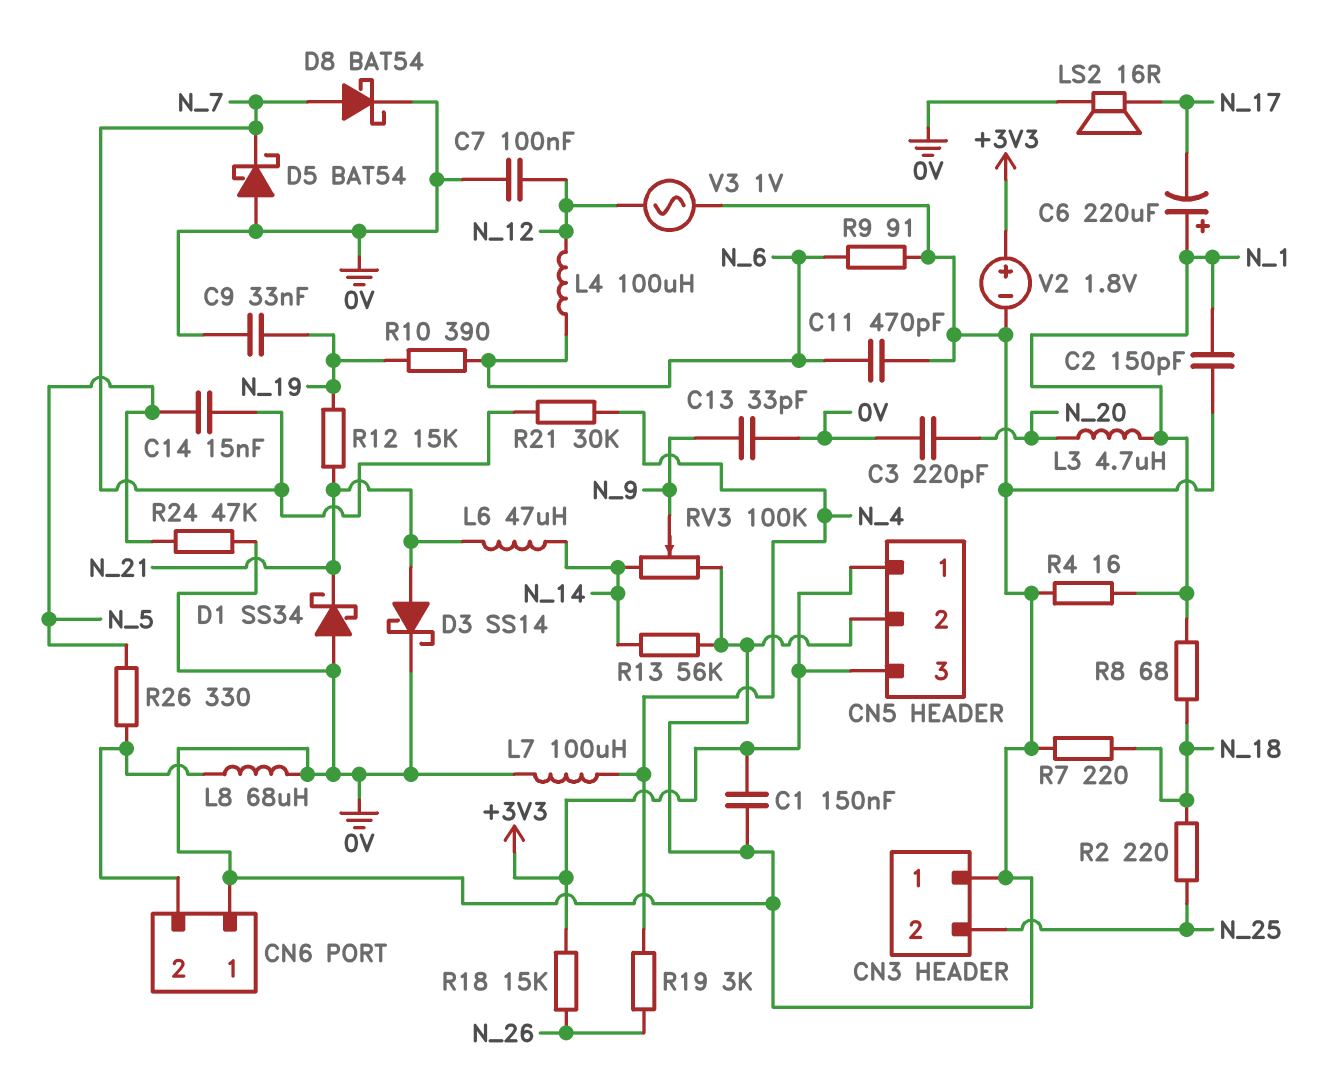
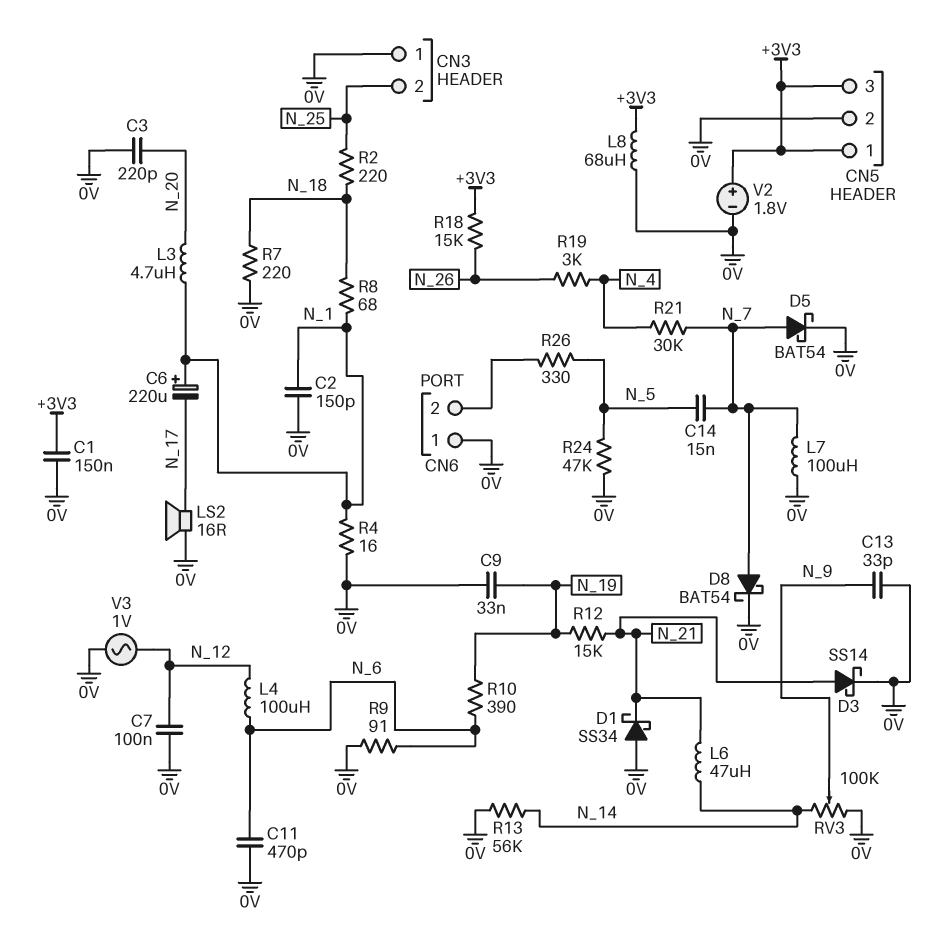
D5: schottky BAT54 (A 0V, K N_7) -> schottky BAT54 (A N_7, K 0V)
L7: 100uH (0V, N_4) -> 100uH (0V, N_7)
L8: 68uH (0V, CN6/2) -> 68uH (+3V3, 0V)

